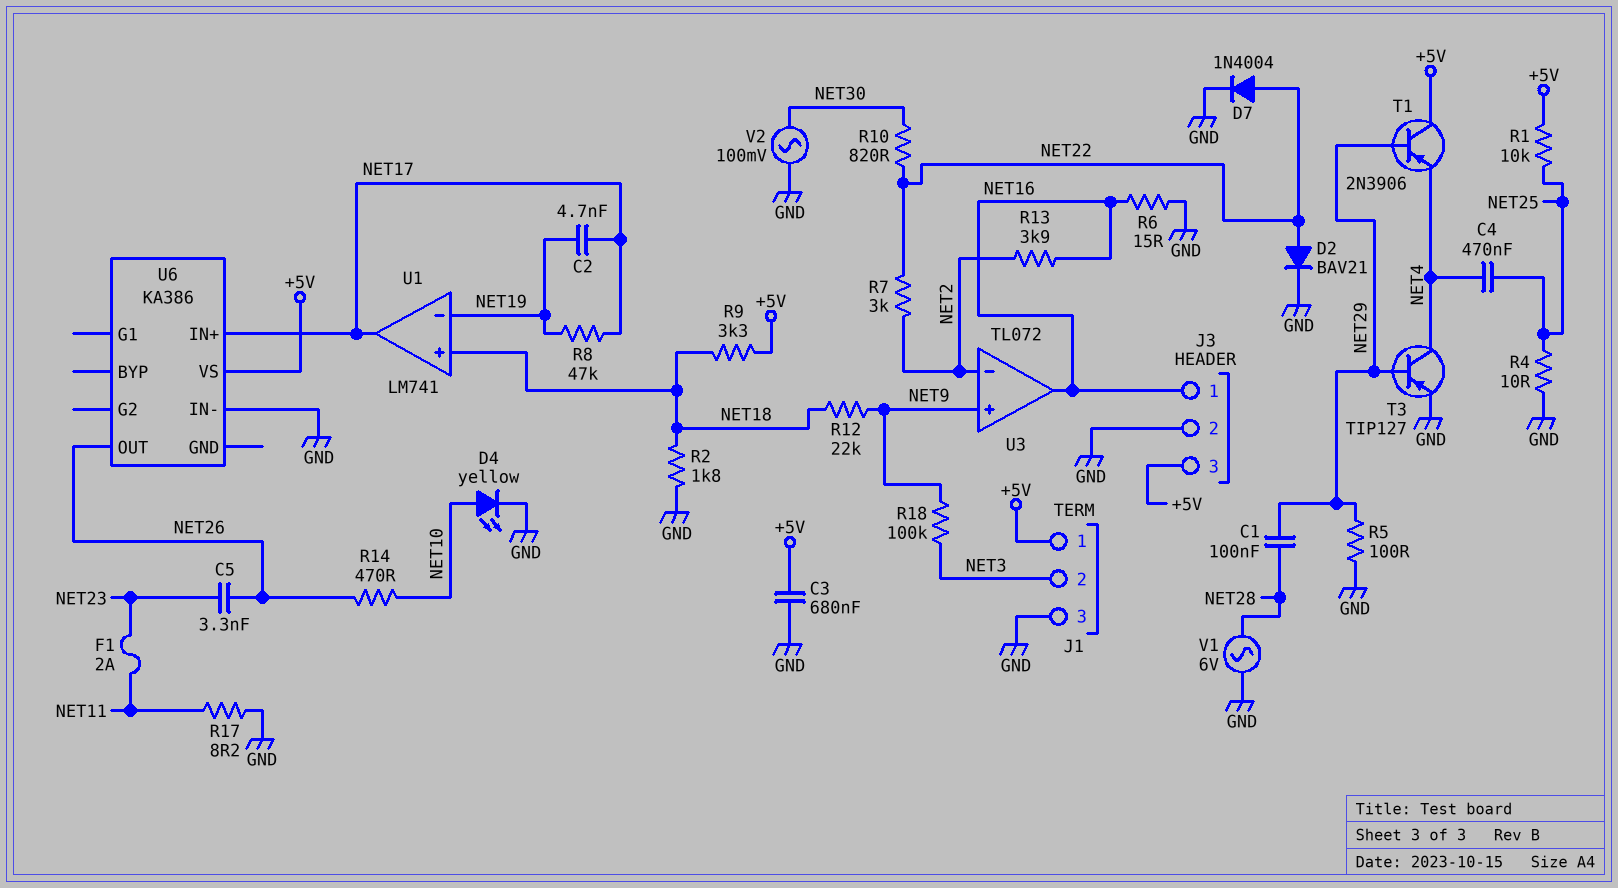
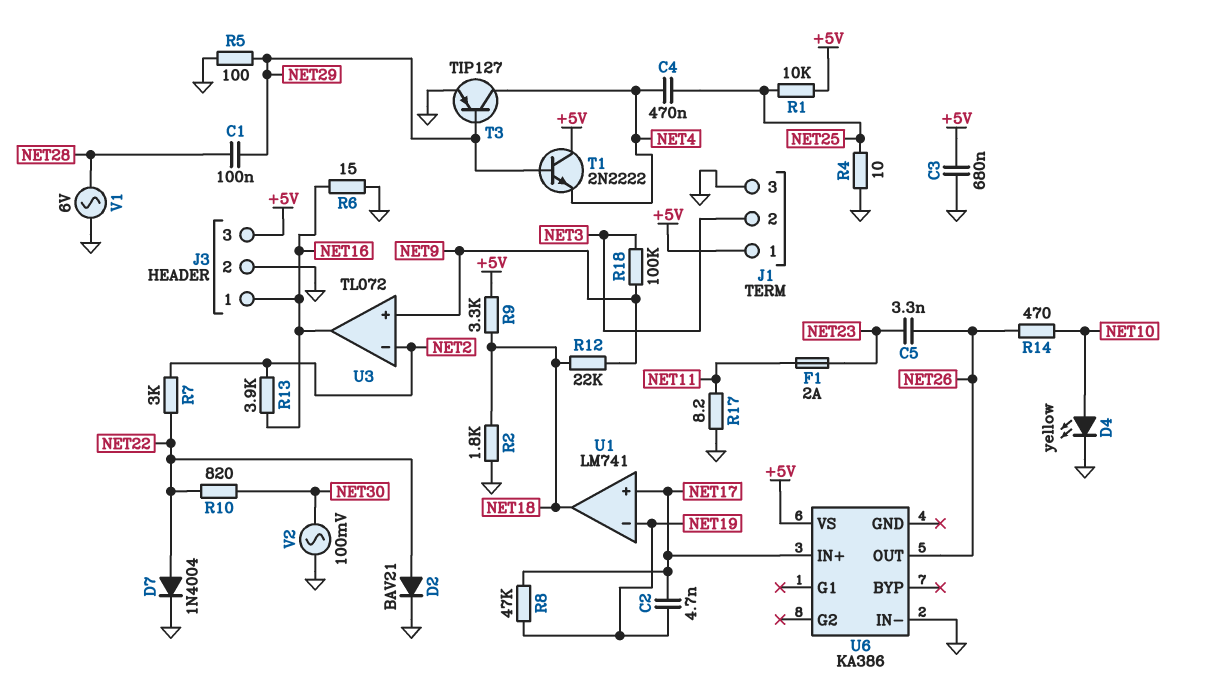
T1: PNP 2N3906 (B NET29, C +5V, E NET4) -> NPN 2N2222 (B NET29, C +5V, E NET4)
U1 pin in+: NET18 -> NET17
U1 pin out: NET17 -> NET18

